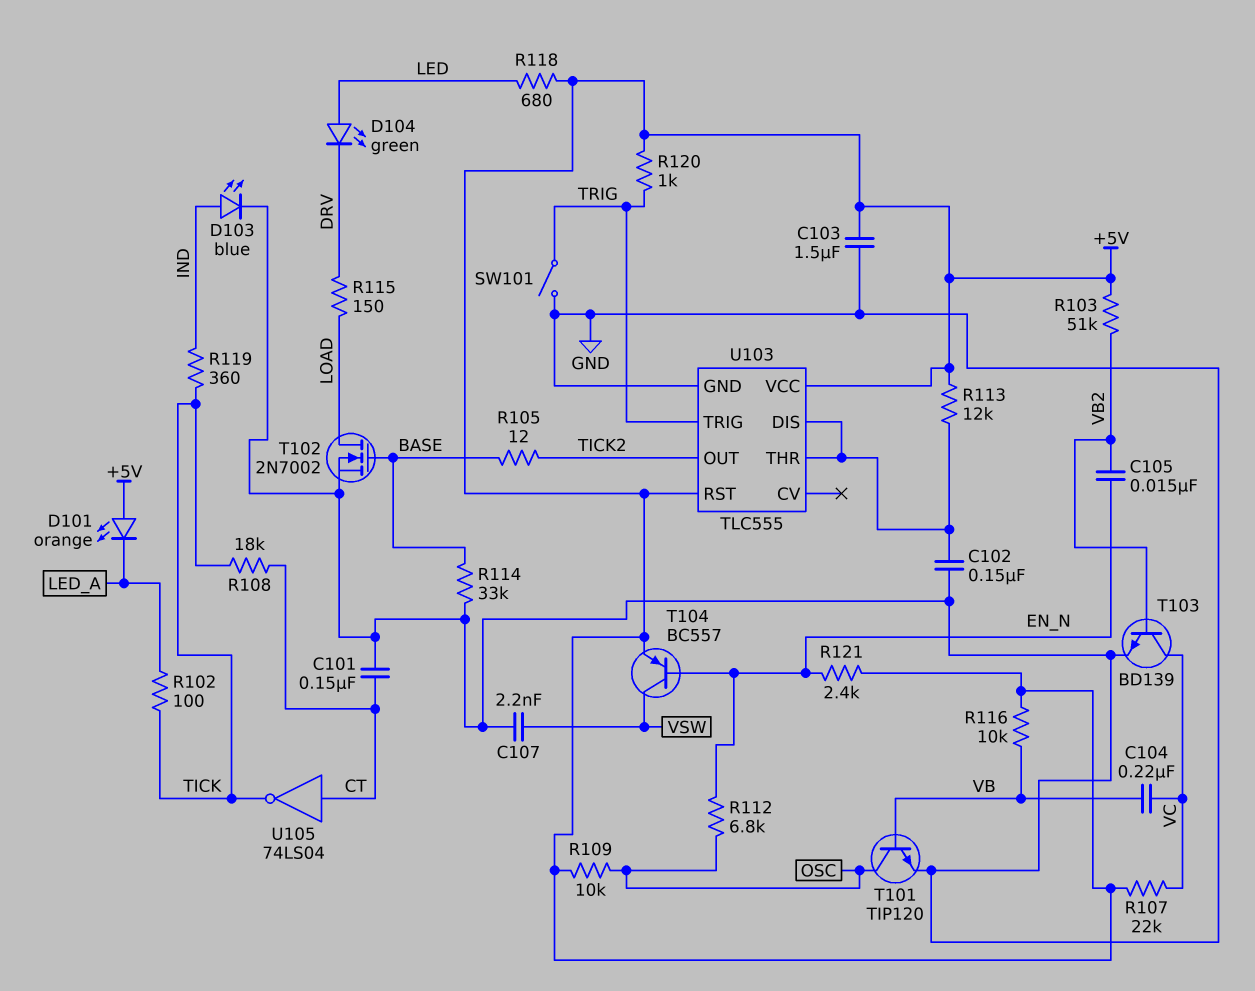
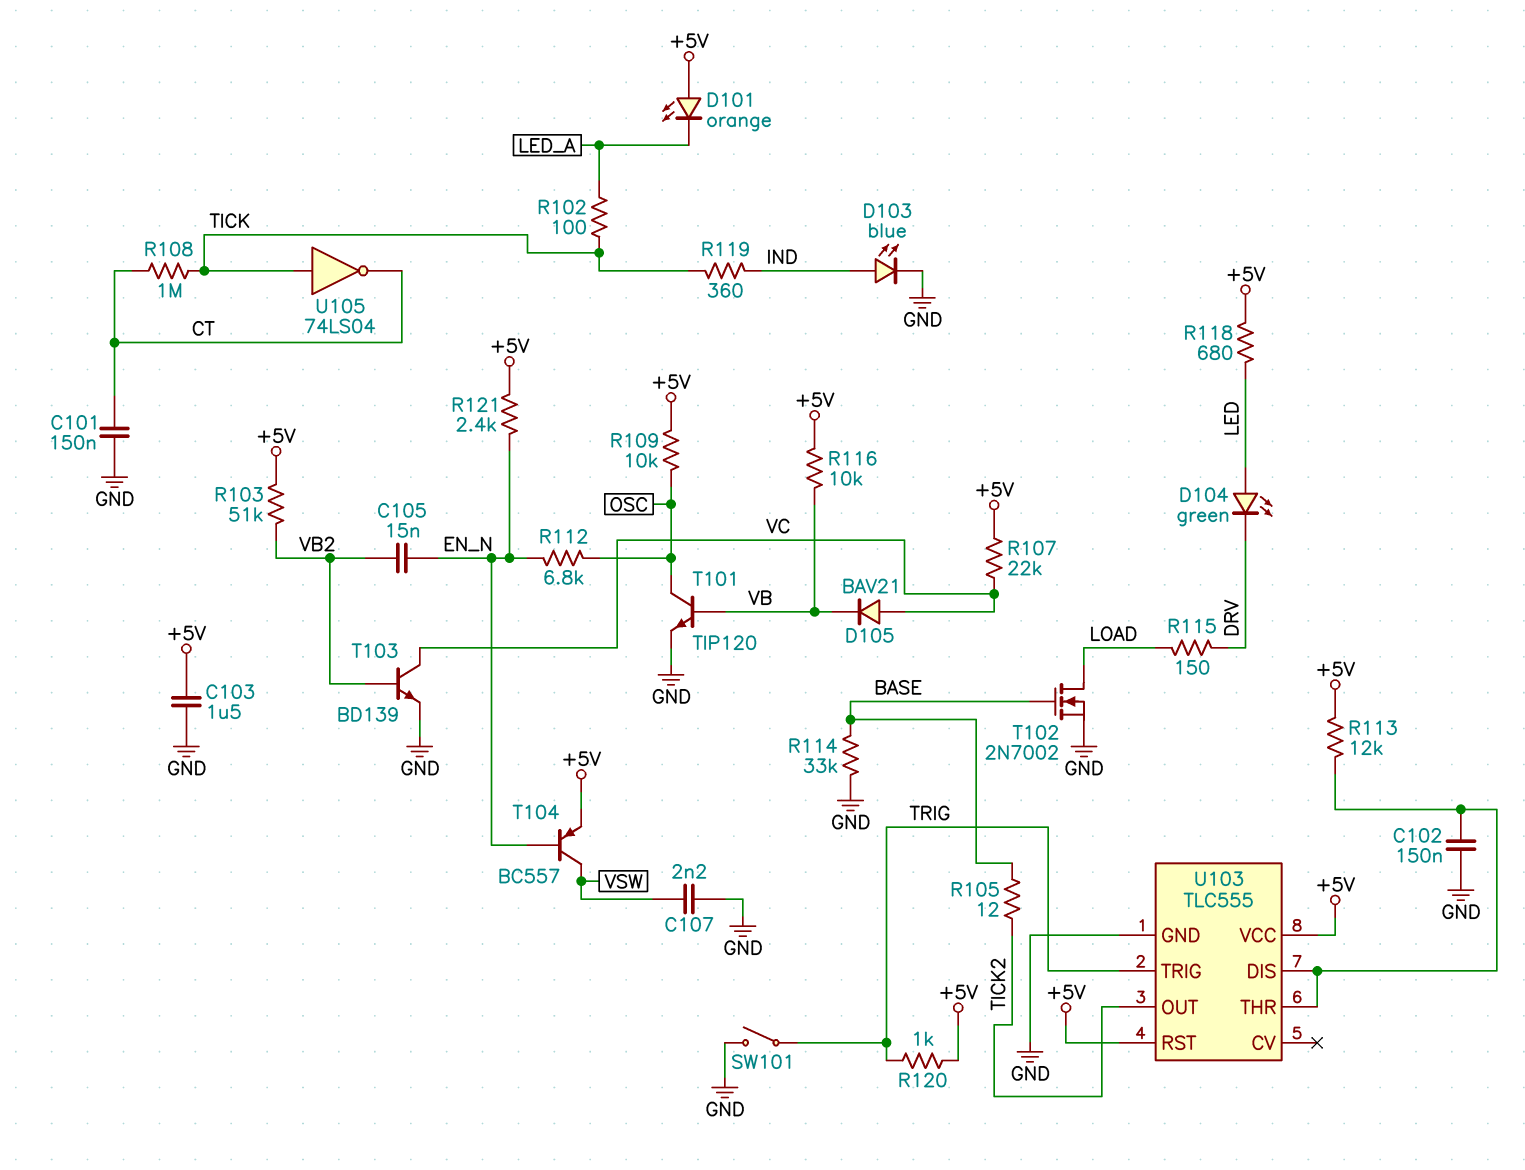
C104: 220nF (VB, VC) -> none
D105: none -> diode BAV21 (A VC, K VB)
R108: 18k (CT, TICK) -> 1M (CT, TICK)
U105: NOT 74LS04 (in CT, out TICK) -> NOT 74LS04 (in TICK, out CT)

